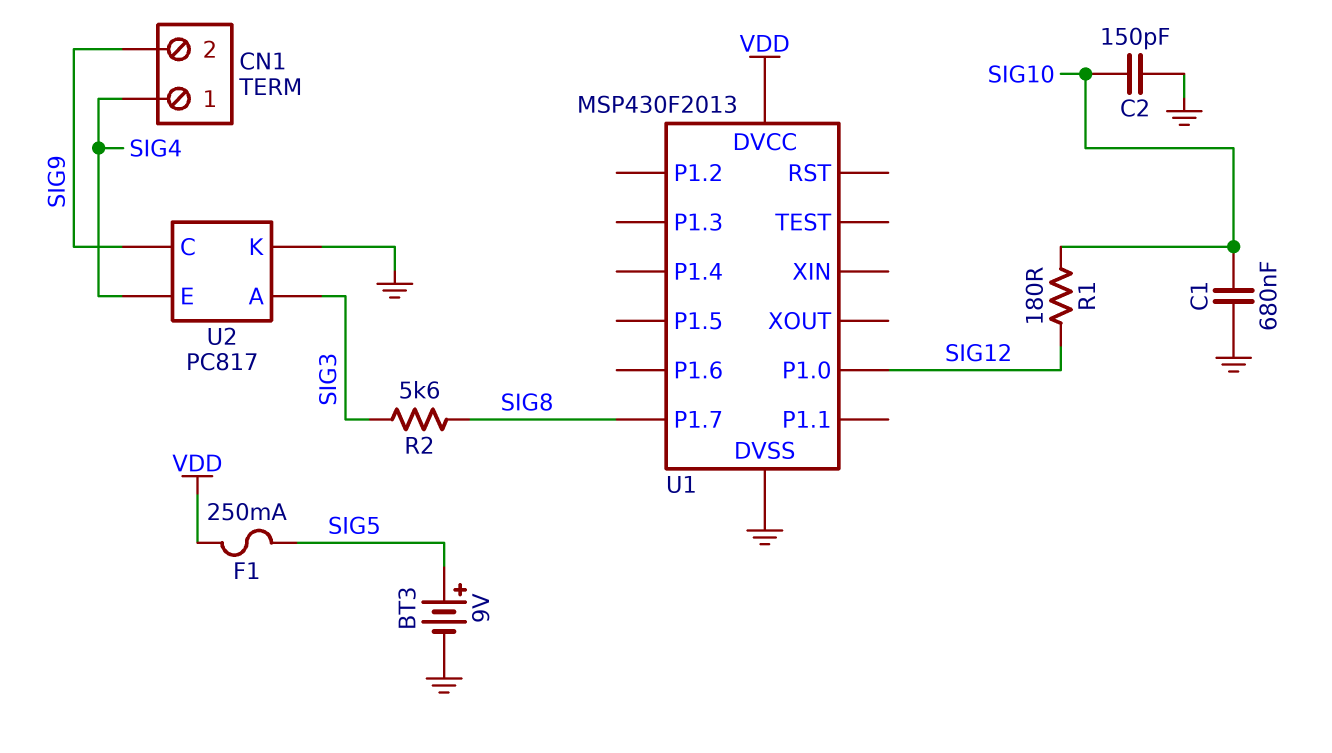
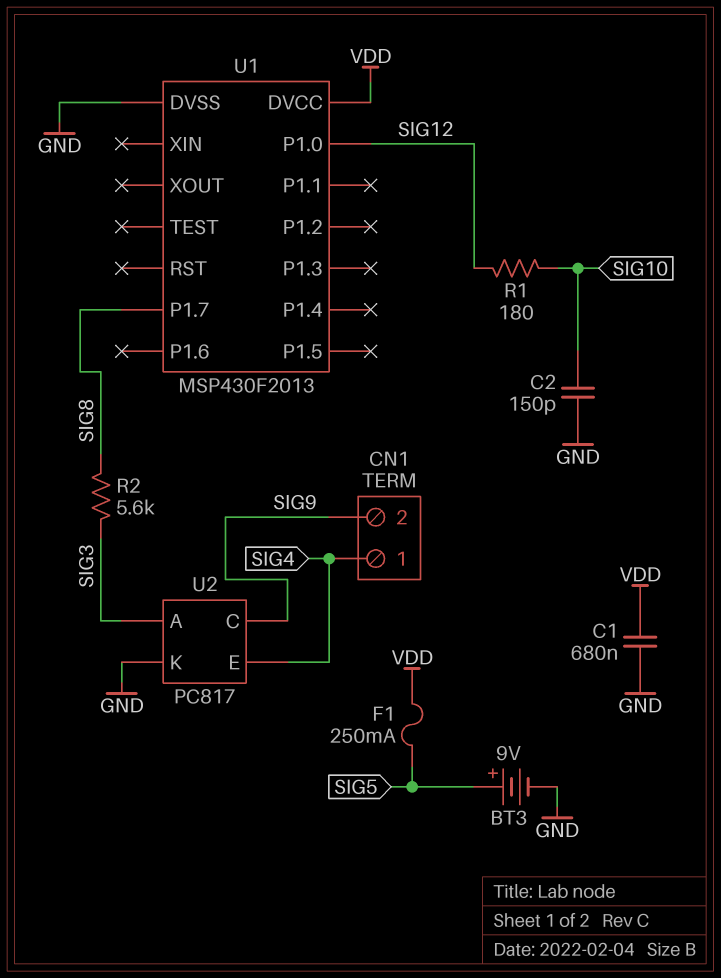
C1: 680nF (GND, SIG10) -> 680nF (GND, VDD)

